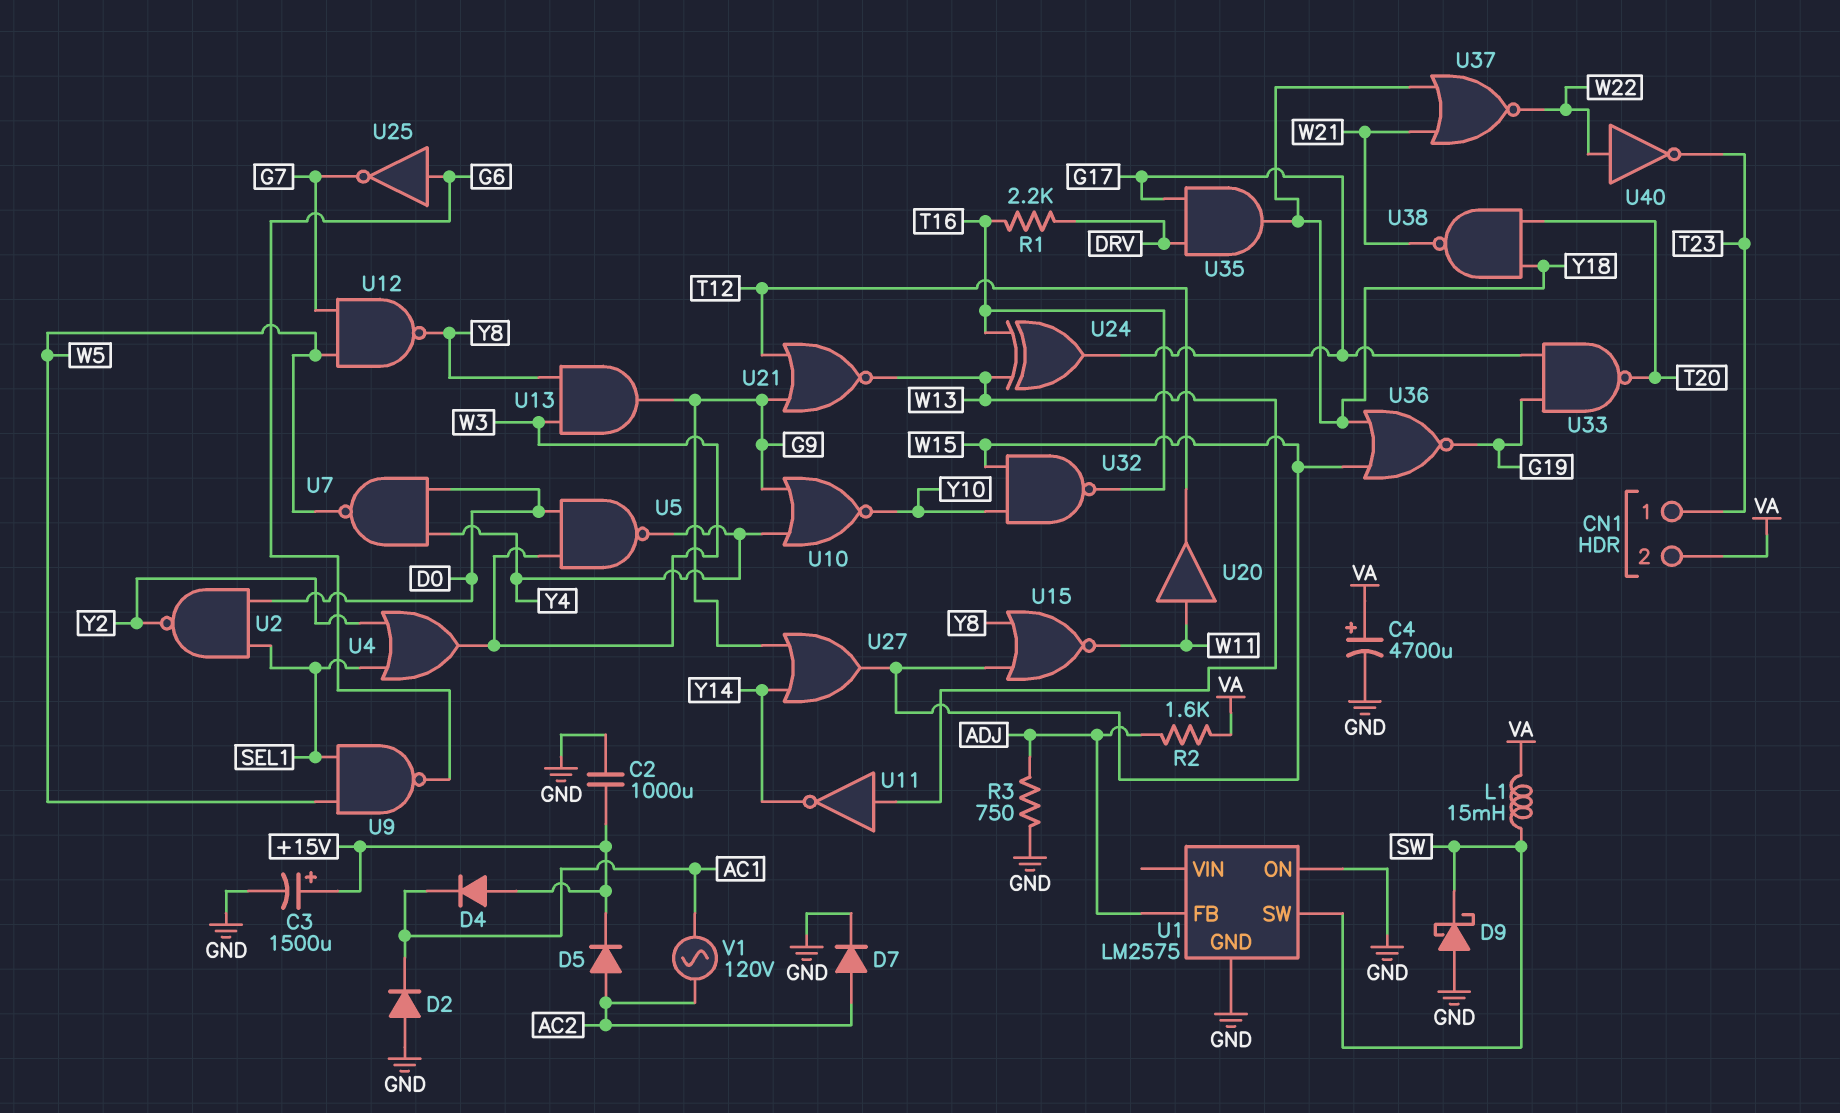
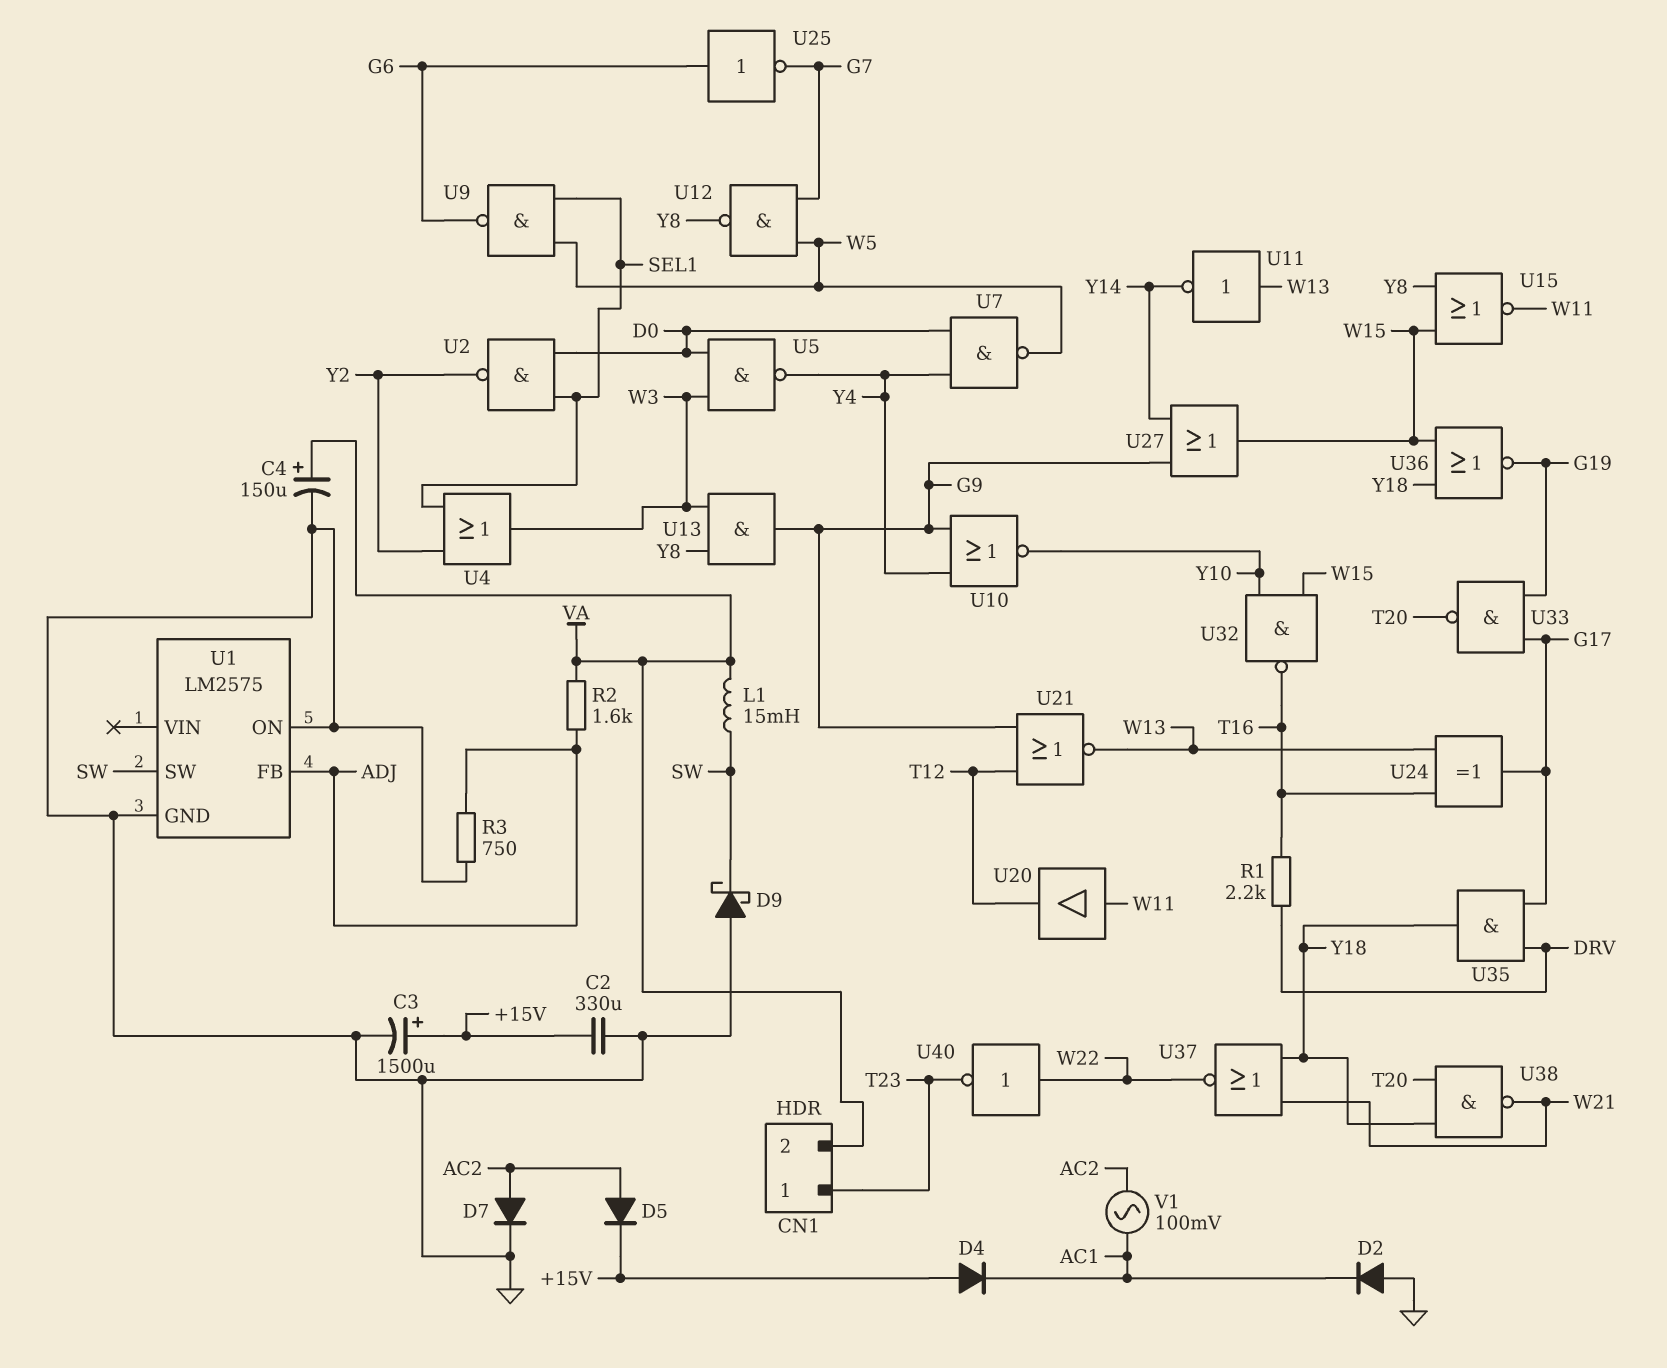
C2: 1000uF (+15V, GND) -> 330uF (+15V, GND)
C4: 4700uF (plus VA, minus GND) -> 150uF (plus VA, minus GND)
V1: AC 120V (AC1, AC2) -> AC 100mV (AC1, AC2)

